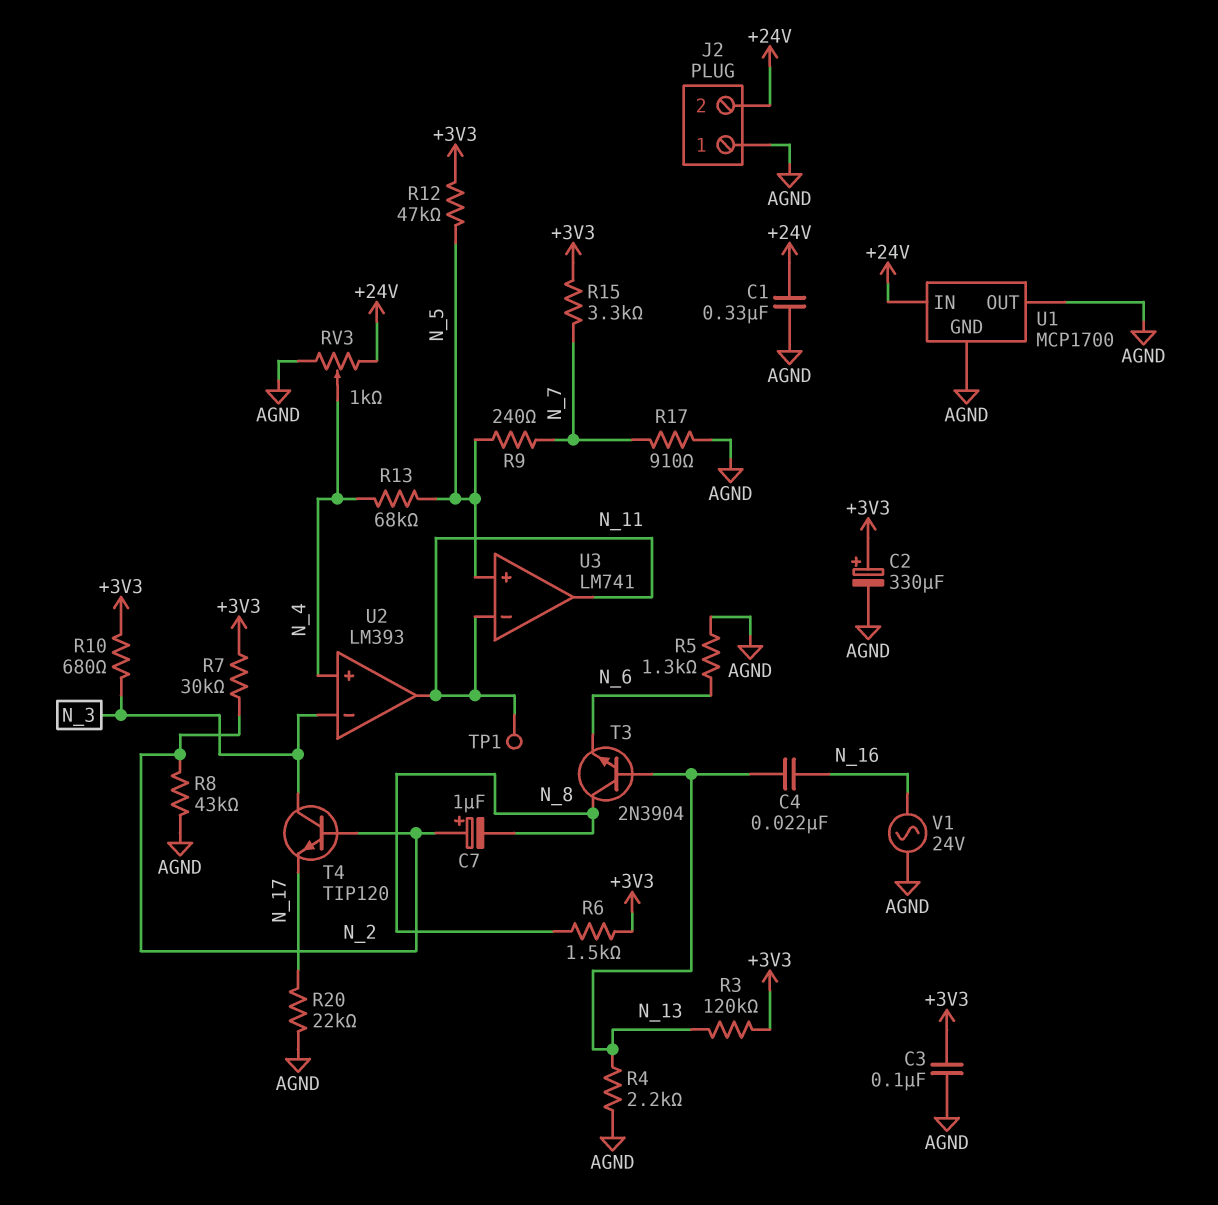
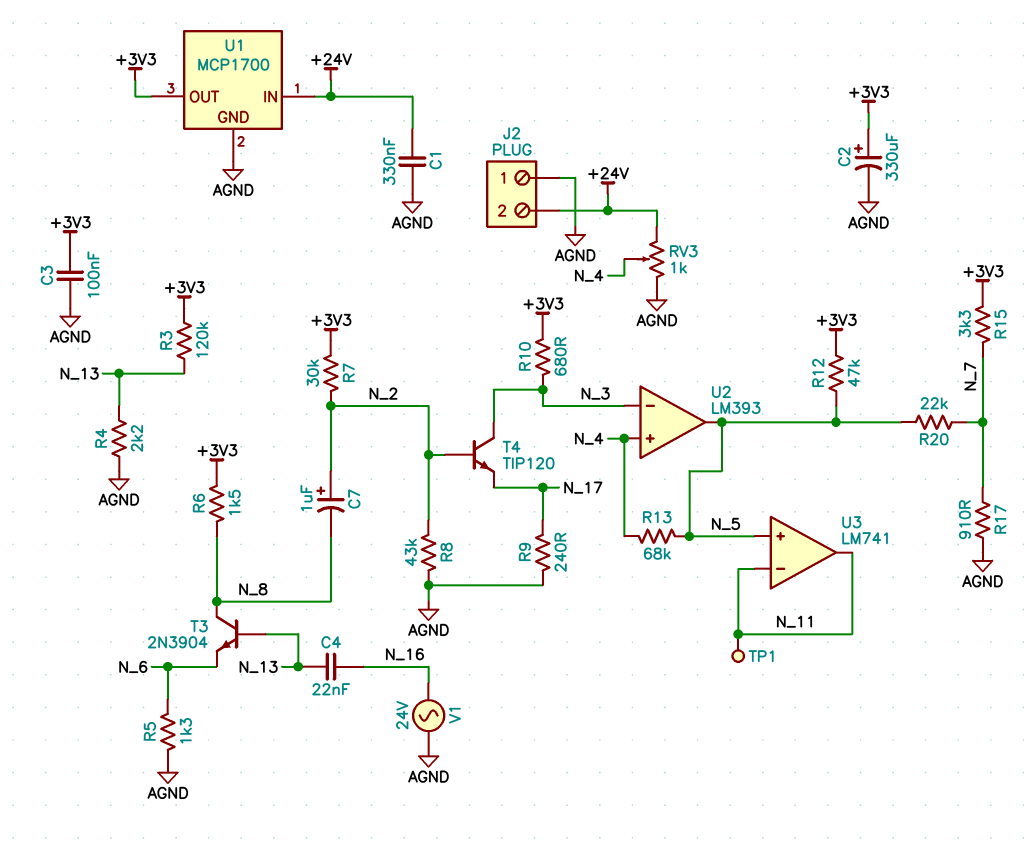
R9: 240 (N_5, N_7) -> 240 (AGND, N_17)
R20: 22k (AGND, N_17) -> 22k (N_5, N_7)
U1 pin OUT: AGND -> +3V3
U2 pin out: N_11 -> N_5

